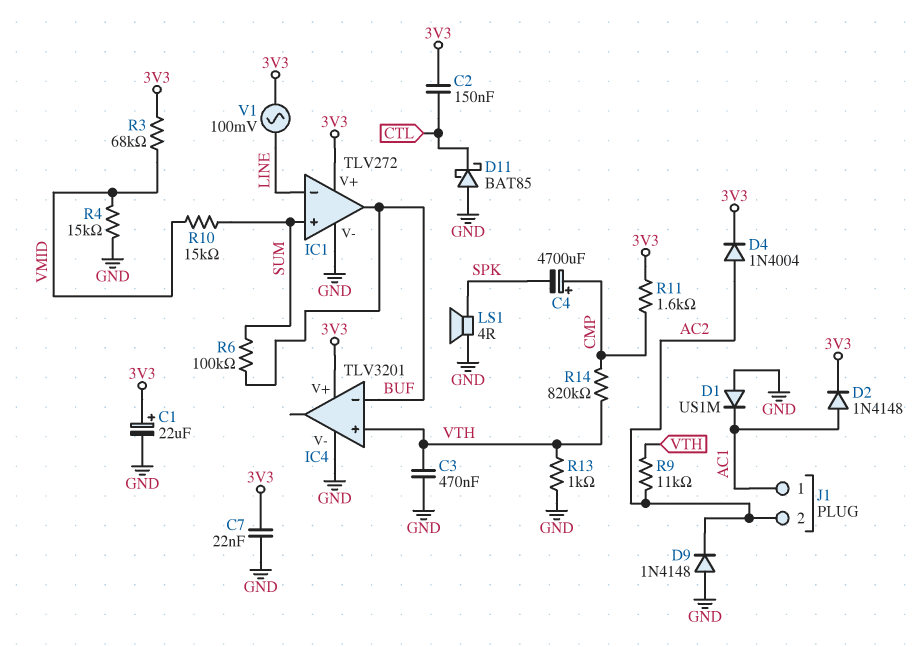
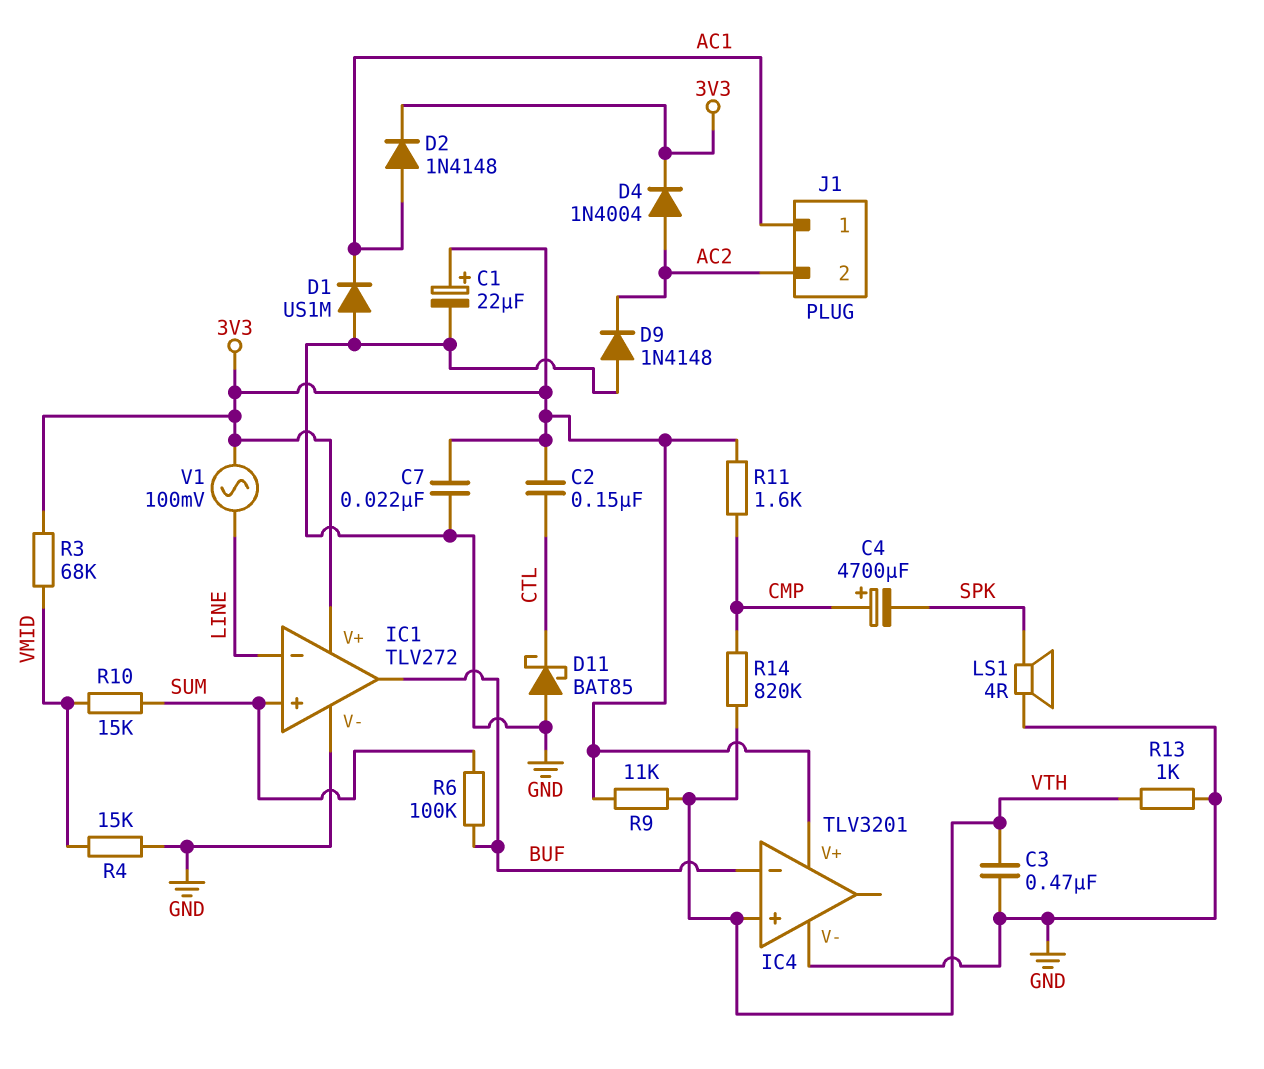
R9: 11k (AC2, VTH) -> 11k (3V3, VTH)

